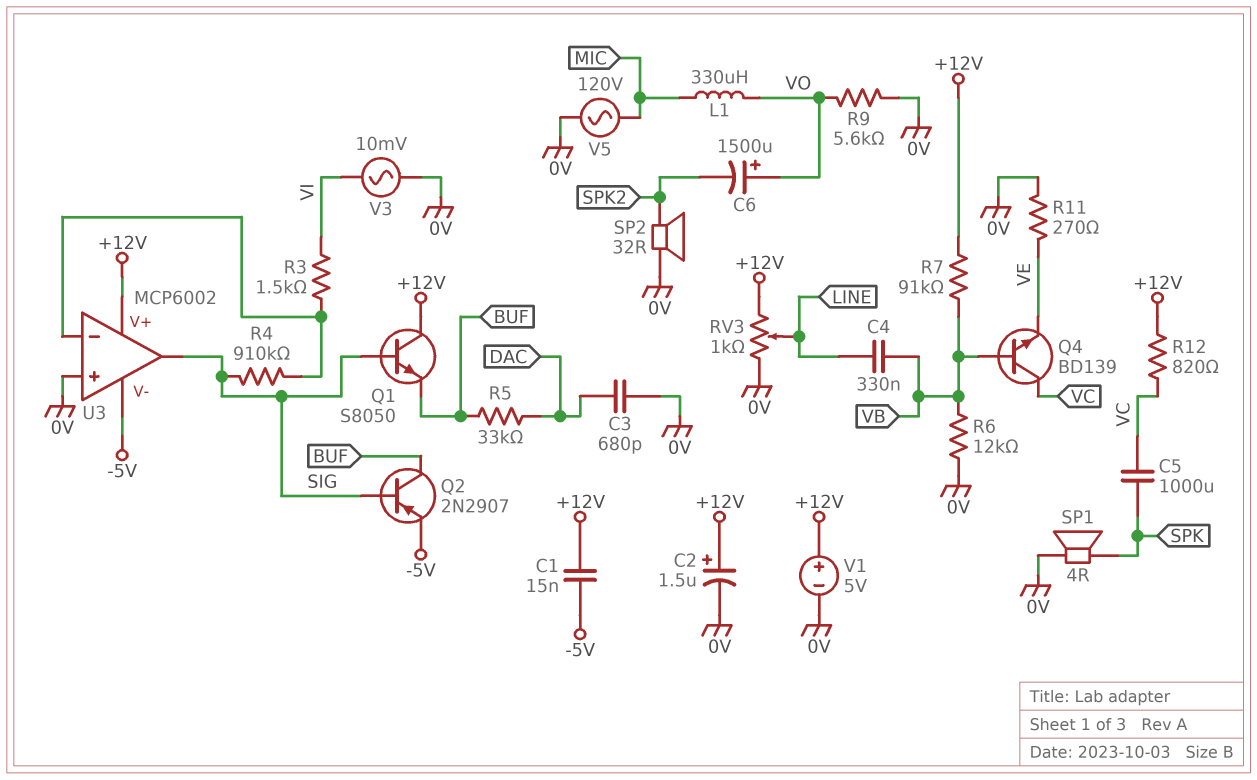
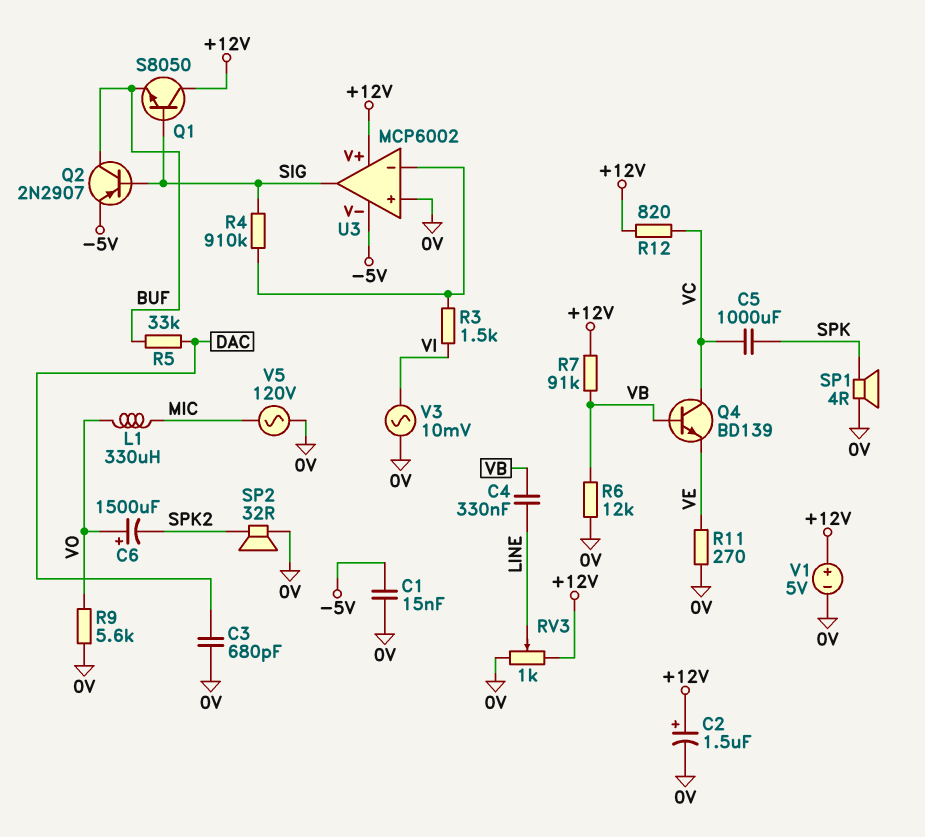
C1: 15nF (+12V, -5V) -> 15nF (-5V, 0V)

